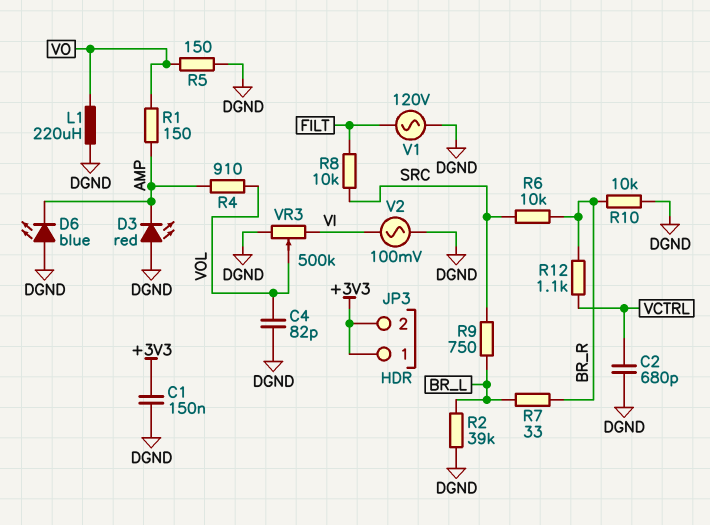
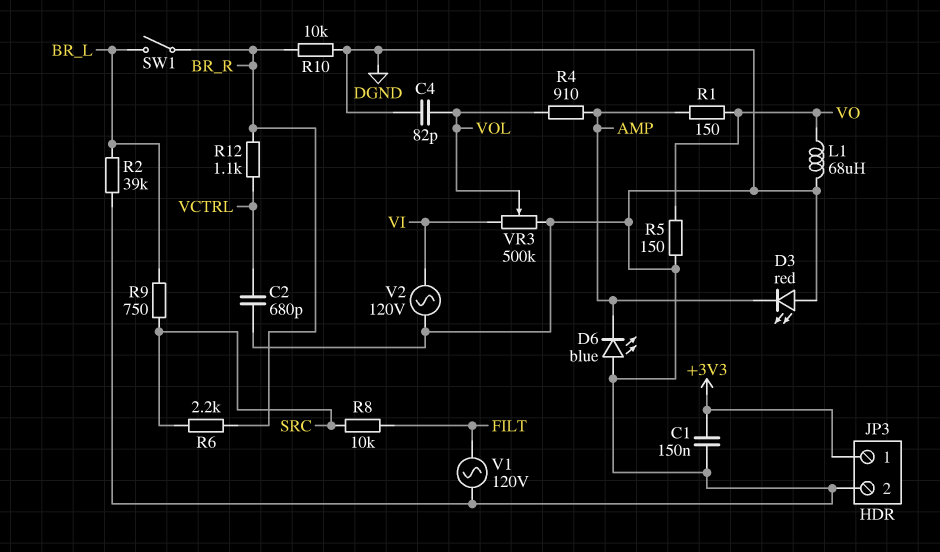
JP3 pin 2: +3V3 -> DGND
L1: 220uH (DGND, VO) -> 68uH (DGND, VO)
R6: 10k (BR_R, SRC) -> 2.2k (BR_R, SRC)
R7: 33 (BR_L, BR_R) -> none
SW1: none -> switch (BR_L, BR_R)
V2: AC 100mV (DGND, VI) -> AC 120V (DGND, VI)

